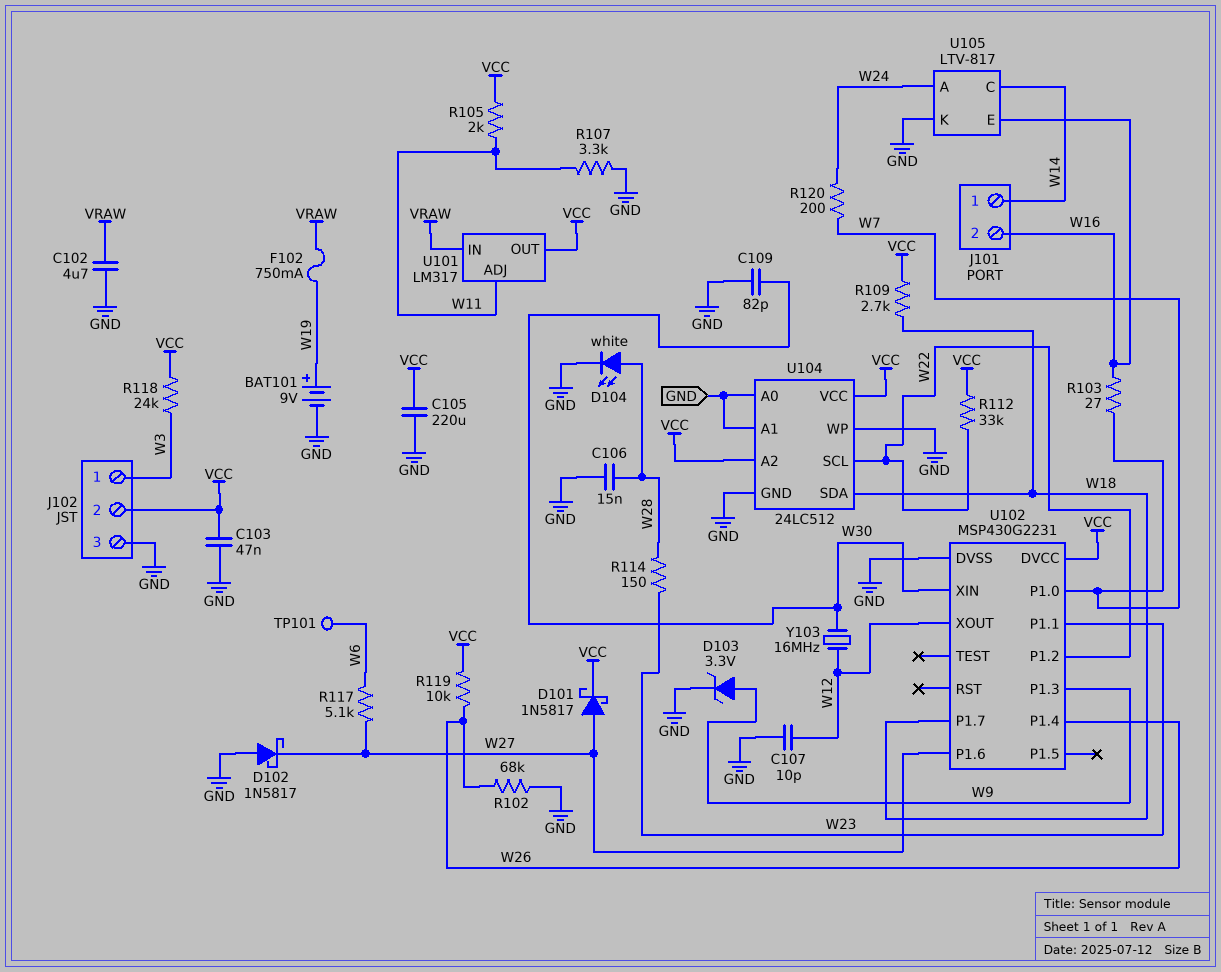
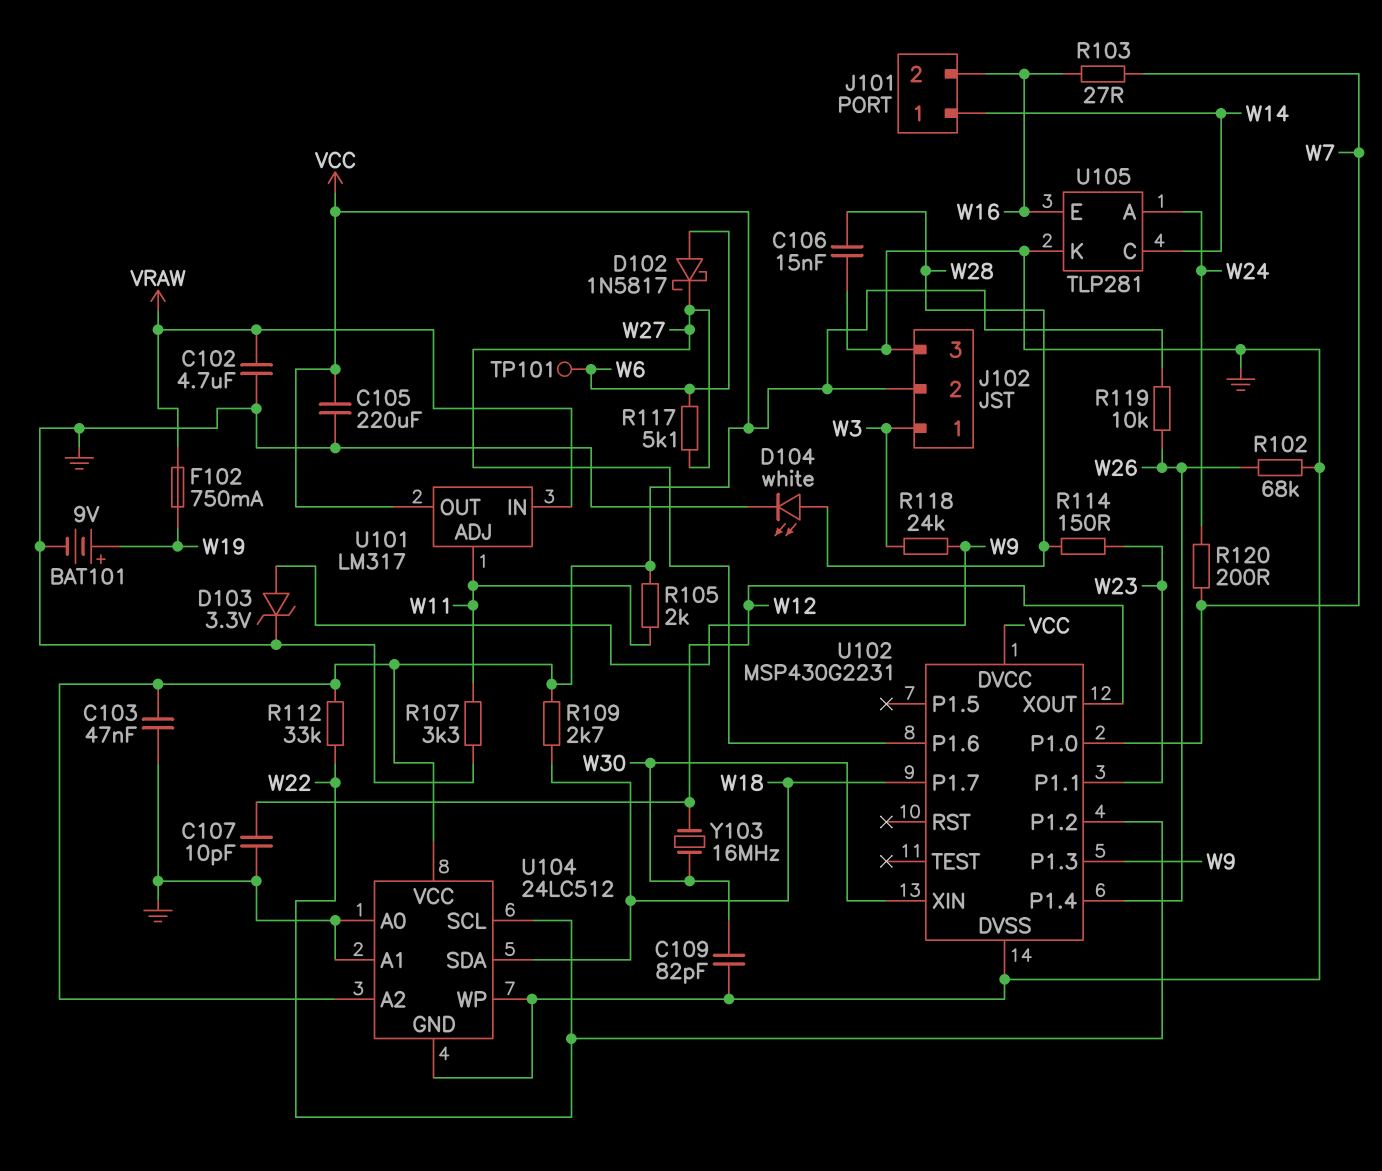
D101: schottky 1N5817 (A W27, K VCC) -> none
D102: schottky 1N5817 (A GND, K W27) -> schottky 1N5817 (A W6, K W27)
R118: 24k (VCC, W3) -> 24k (W3, W9)
U105: LTV-817 -> TLP281

